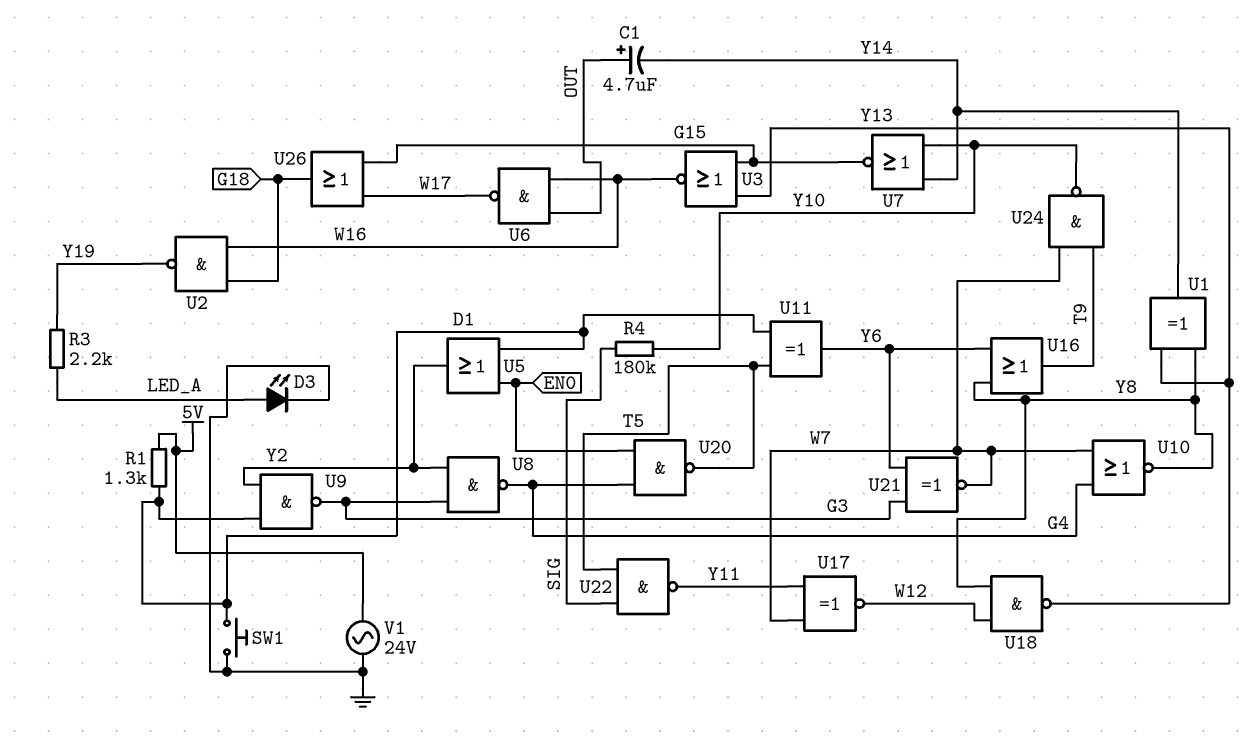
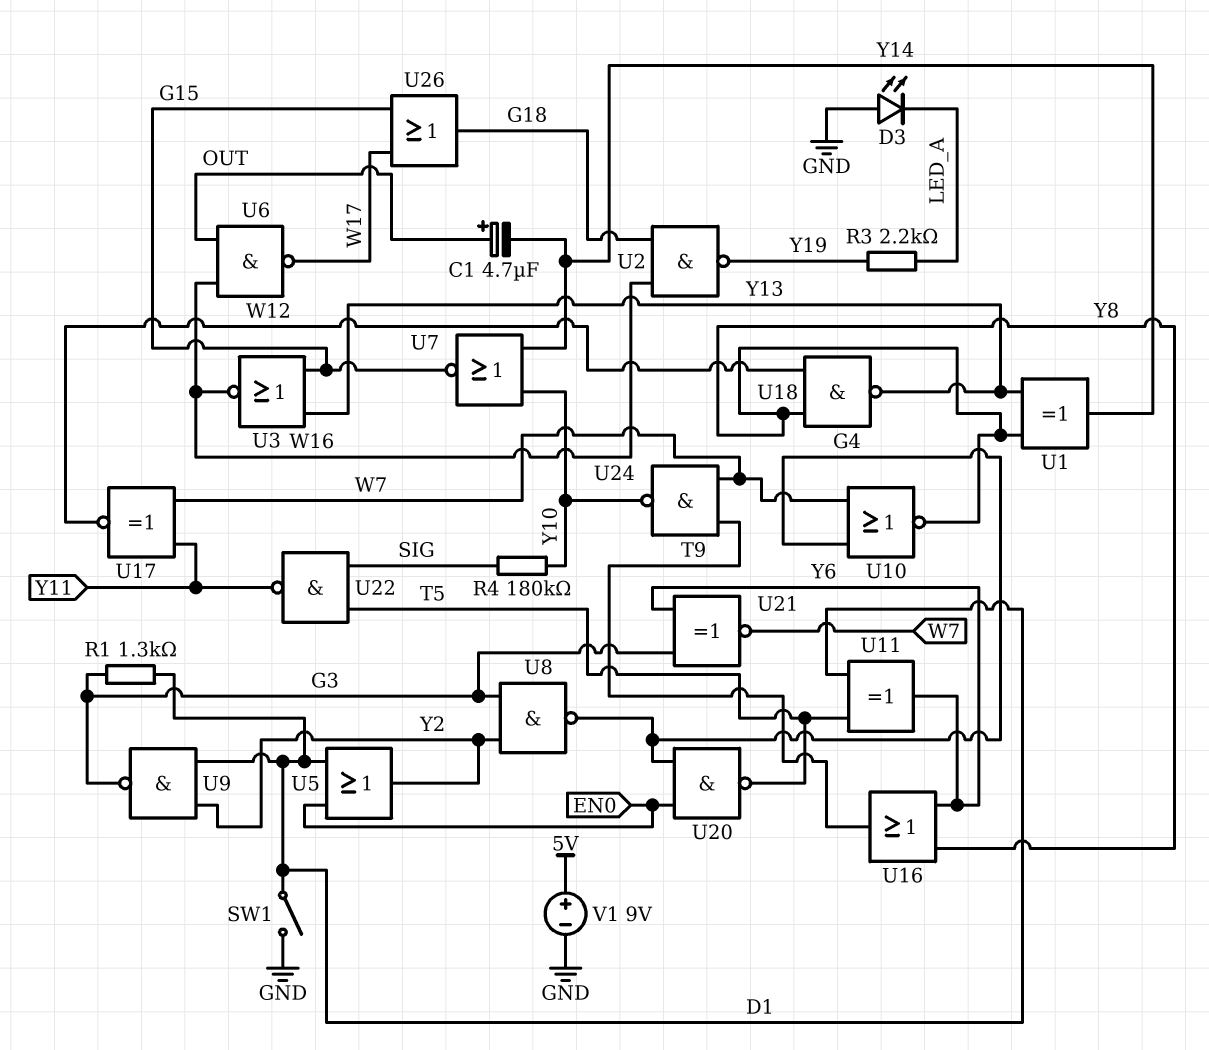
D3: LED (A LED_A, K GND) -> LED (A GND, K LED_A)
R1: 1.3k (5V, D1) -> 1.3k (D1, G3)
SW1: button (D1, GND) -> switch (D1, GND)
V1: AC 24V (5V, GND) -> 9V (plus 5V, minus GND)

